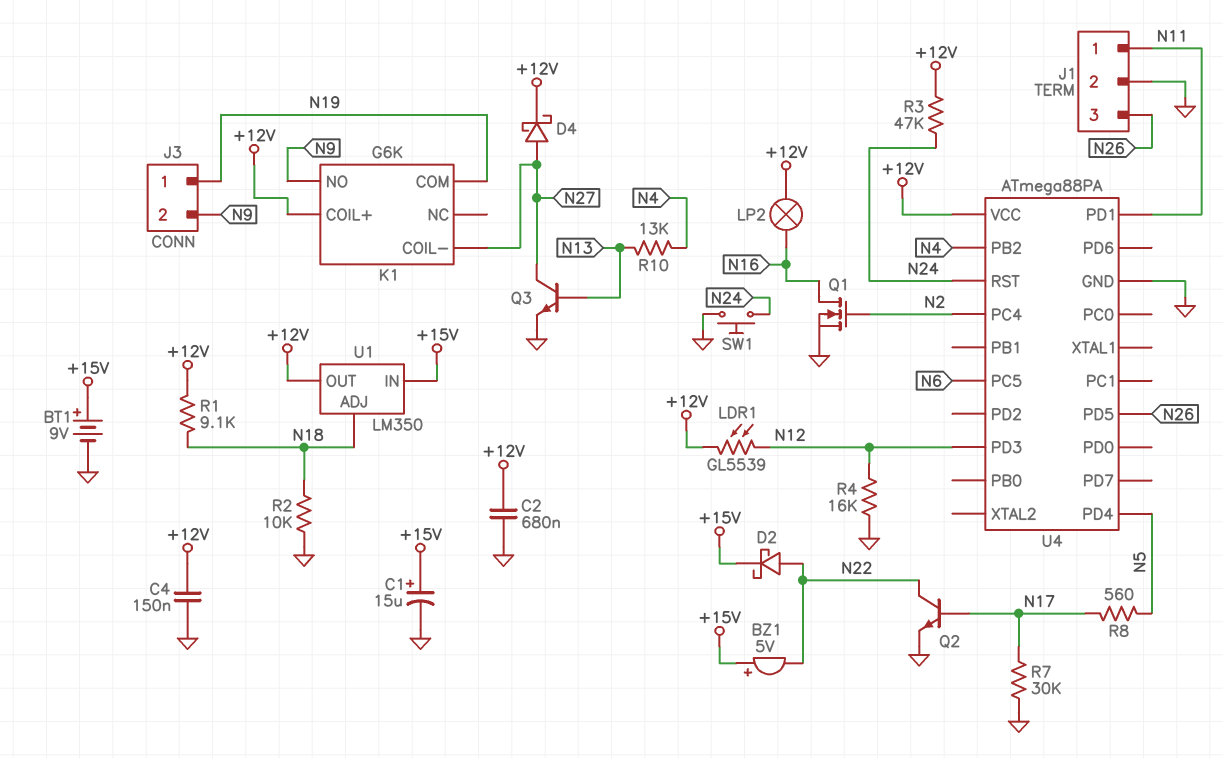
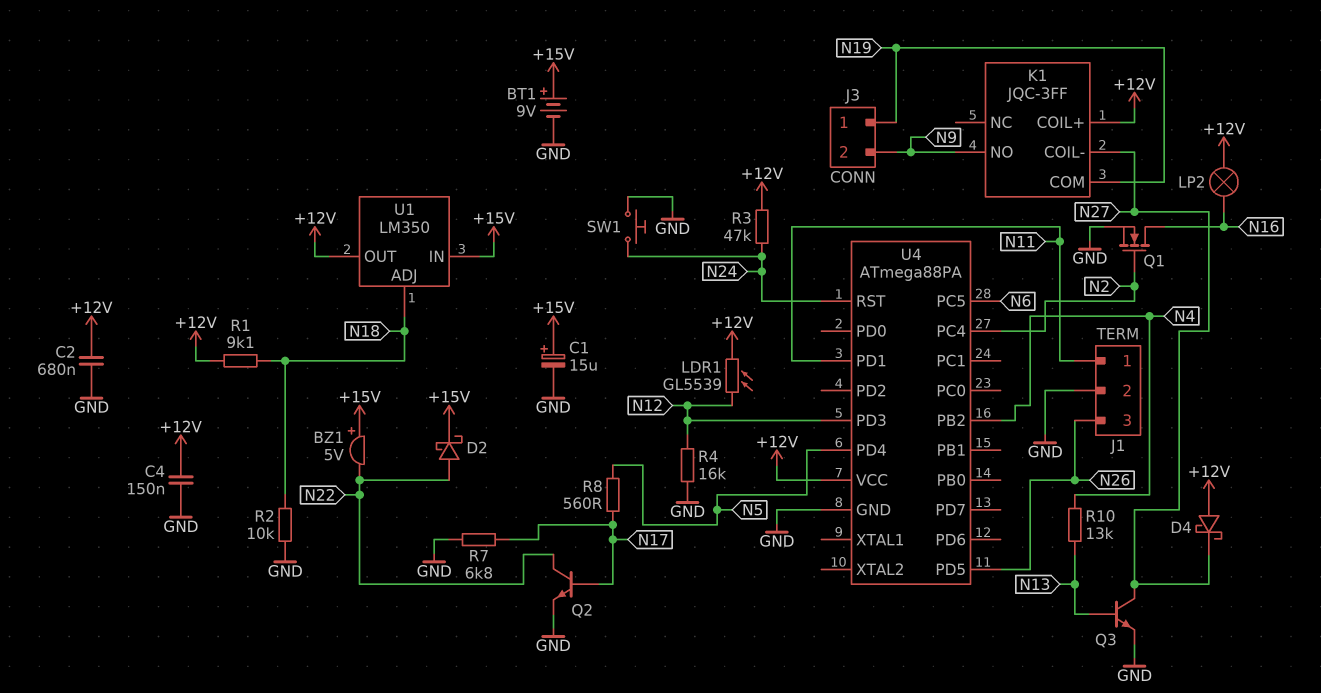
D4: schottky (A N27, K +12V) -> schottky (A +12V, K N27)
K1: G6K -> JQC-3FF
R7: 30k (GND, N17) -> 6.8k (GND, N17)

